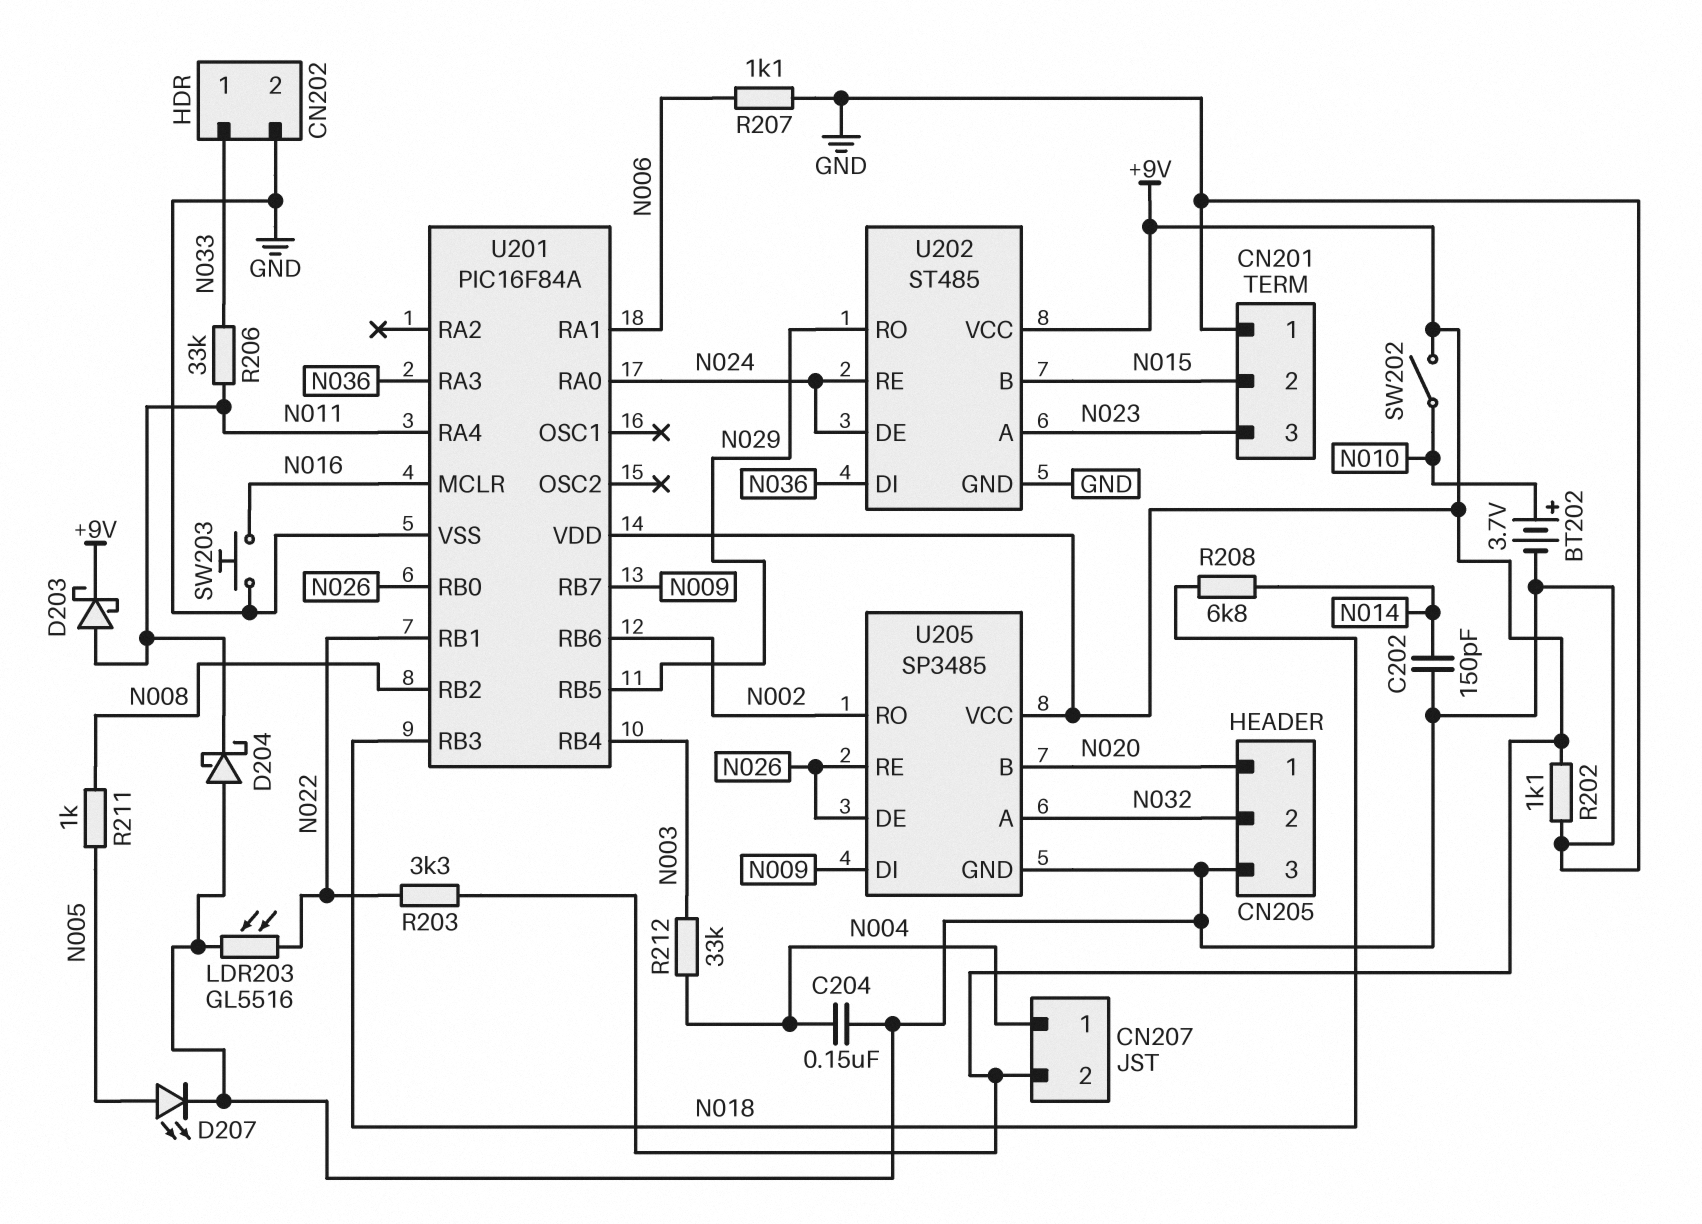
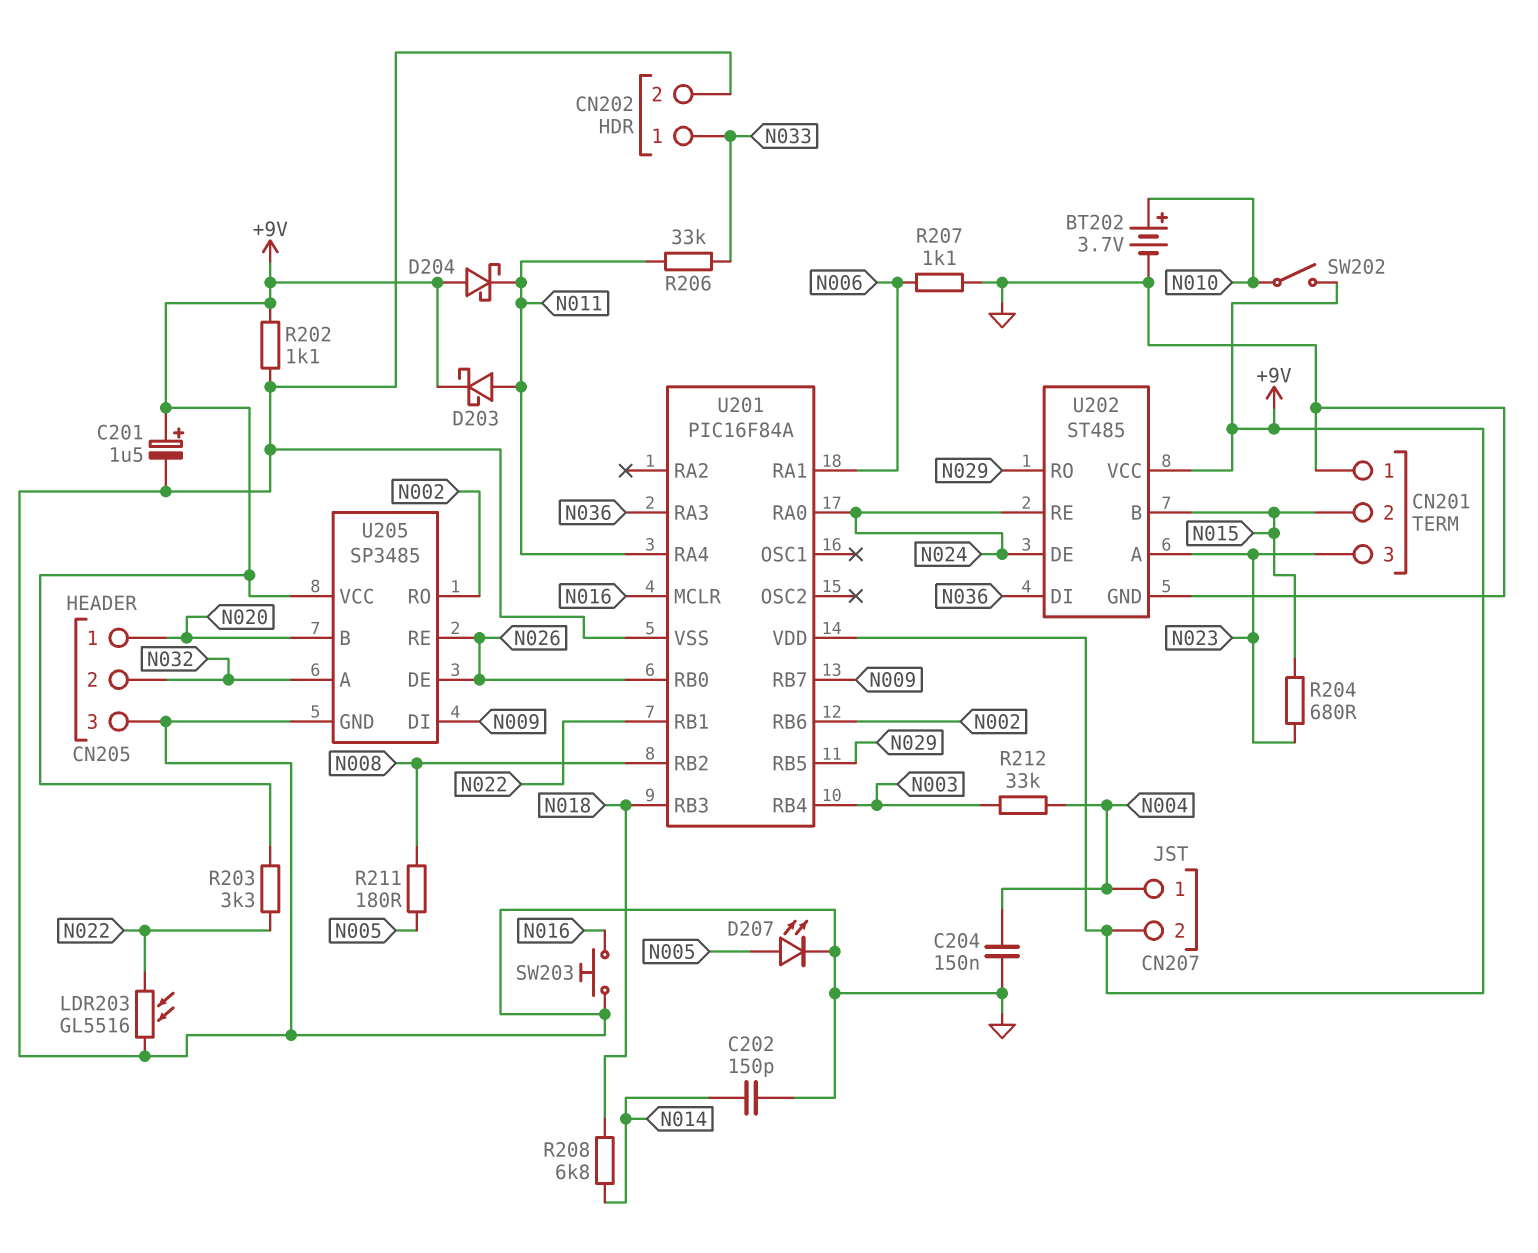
C201: none -> 1.5uF (plus +9V, minus GND)
D204: schottky (A GND, K N011) -> schottky (A +9V, K N011)
R204: none -> 680 (N015, N023)
R211: 1k (N005, N008) -> 180 (N005, N008)

